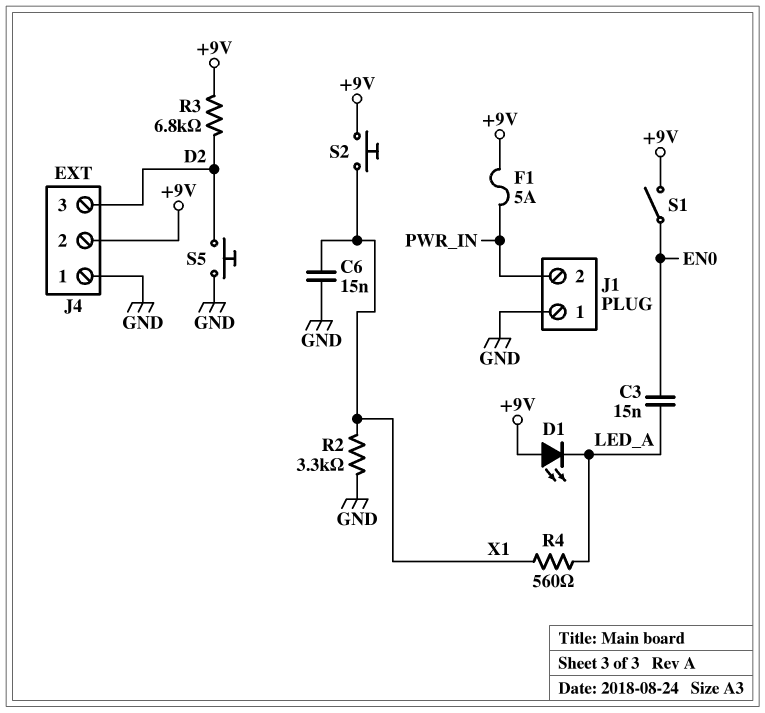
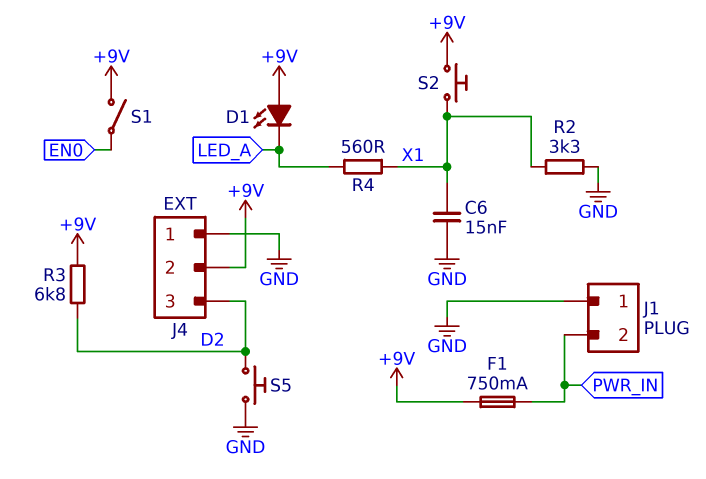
C3: 15nF (EN0, LED_A) -> none
F1: 5A (+9V, PWR_IN) -> 750mA (+9V, PWR_IN)

